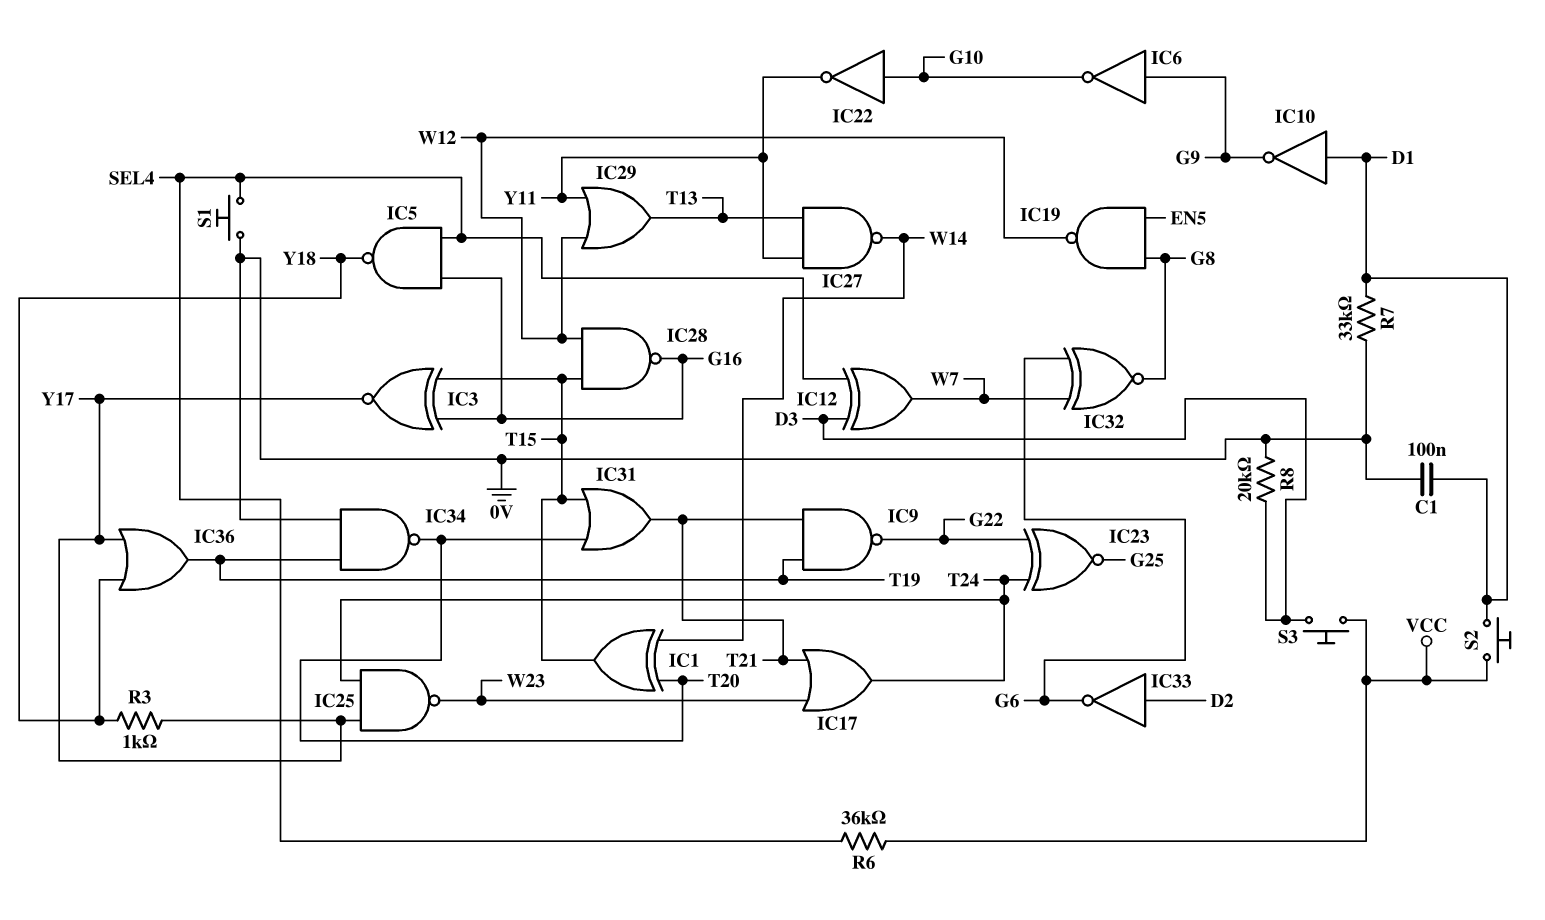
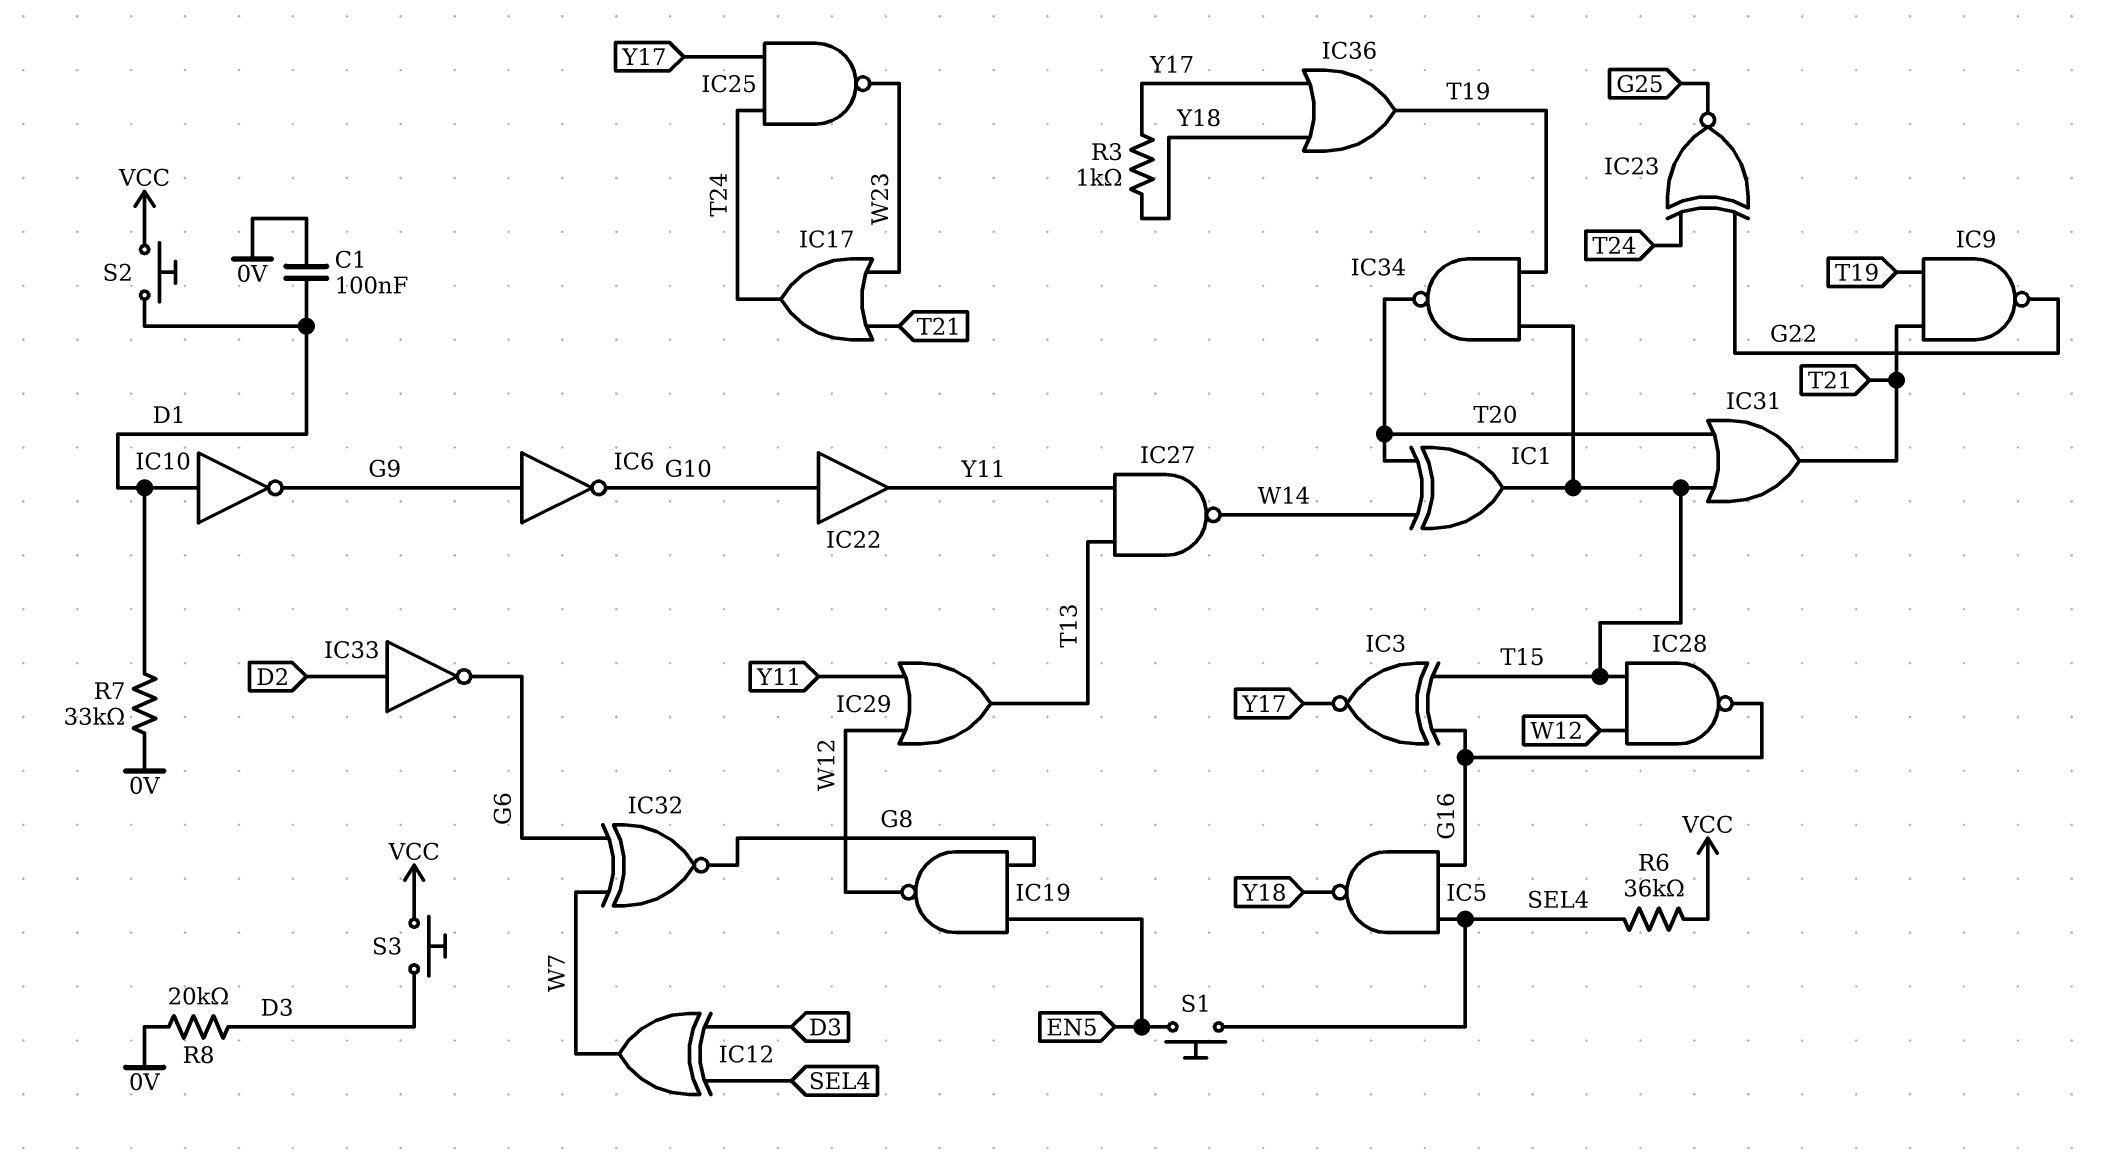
IC22: NOT (in G10, out Y11) -> buffer (in G10, out Y11)
IC34: NAND (in 0V, in T19, out T20) -> NAND (in T15, in T19, out T20)
S1: button (0V, SEL4) -> button (EN5, SEL4)

